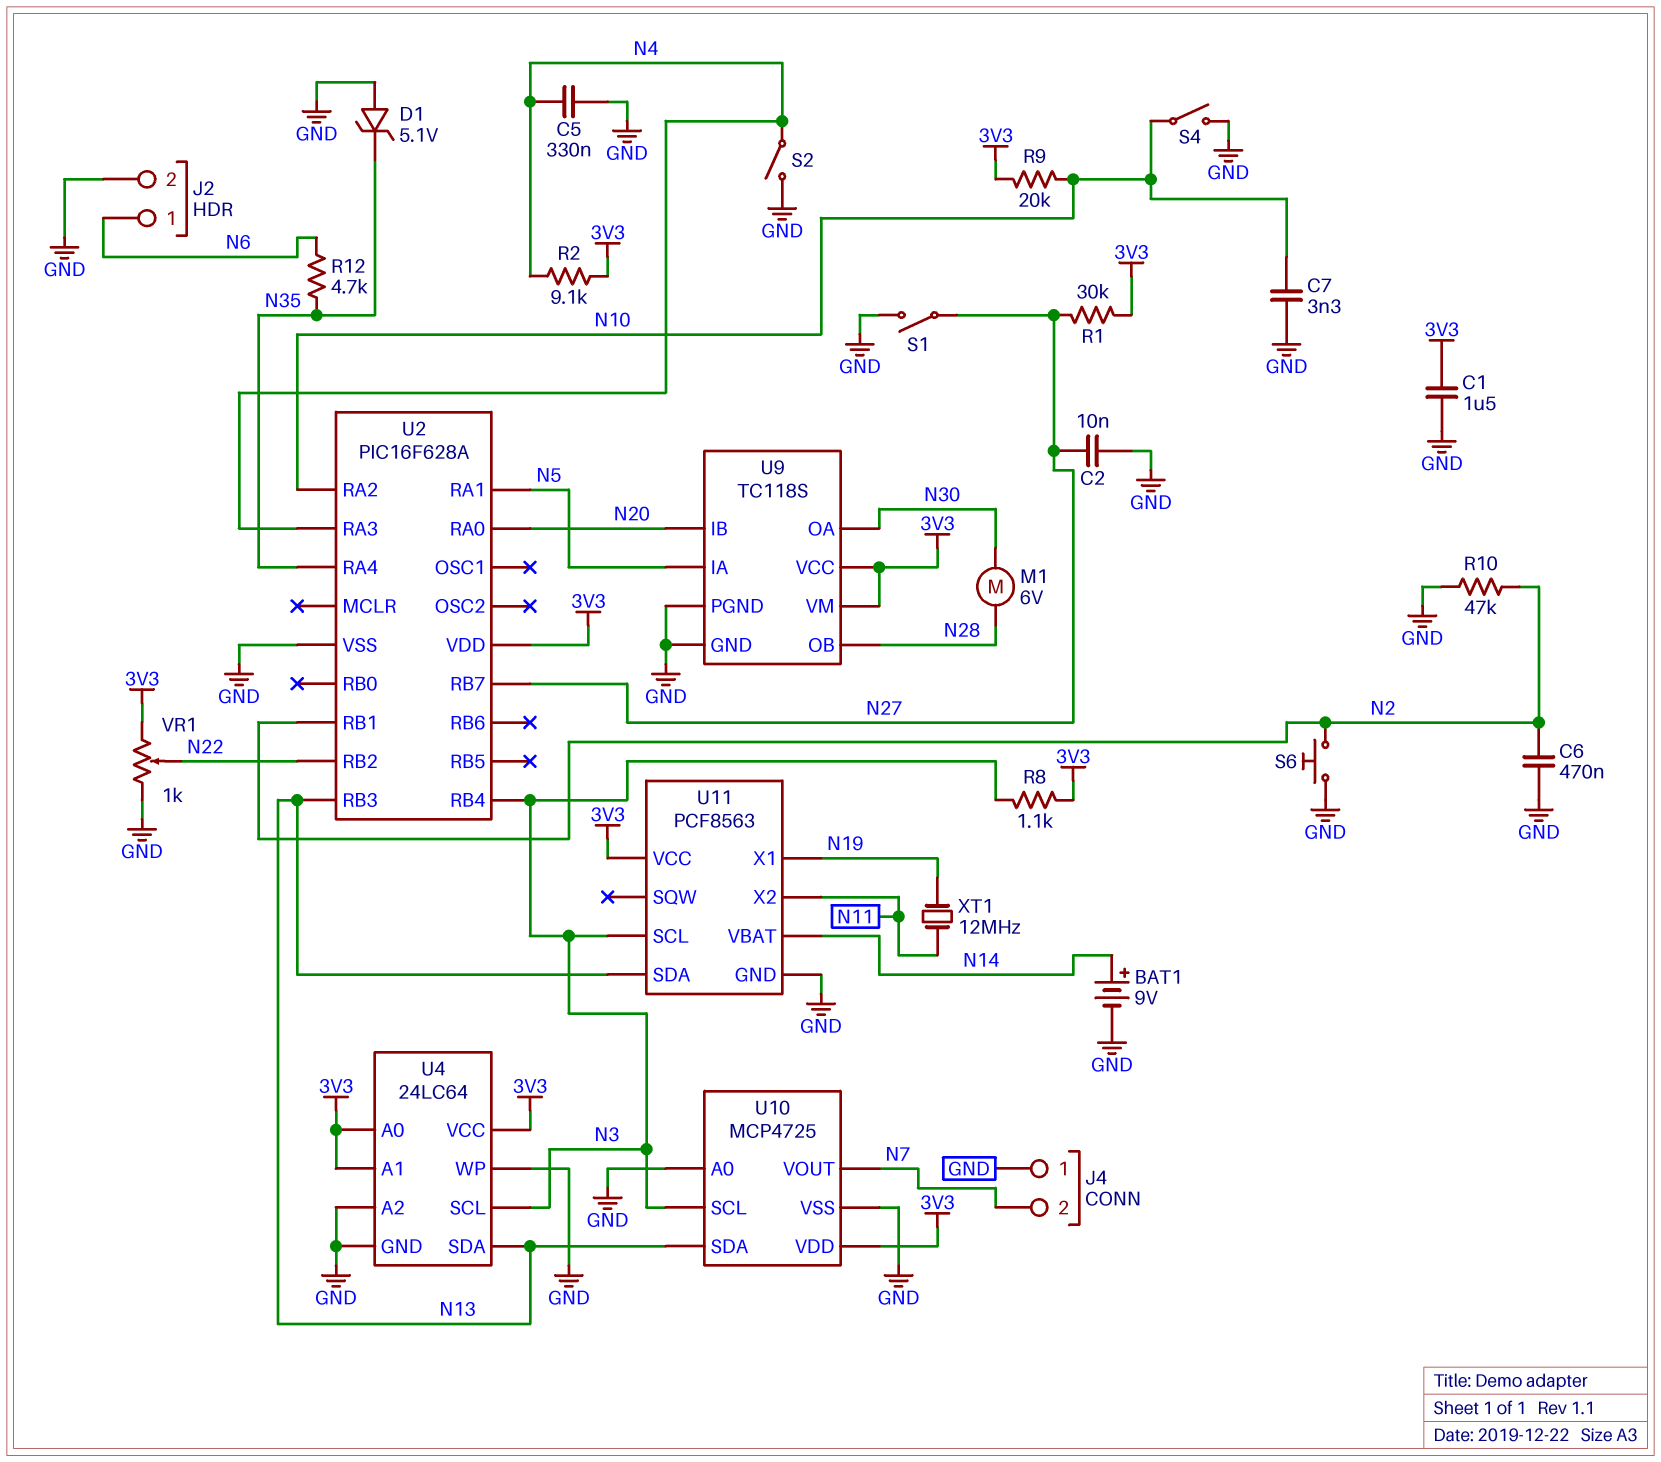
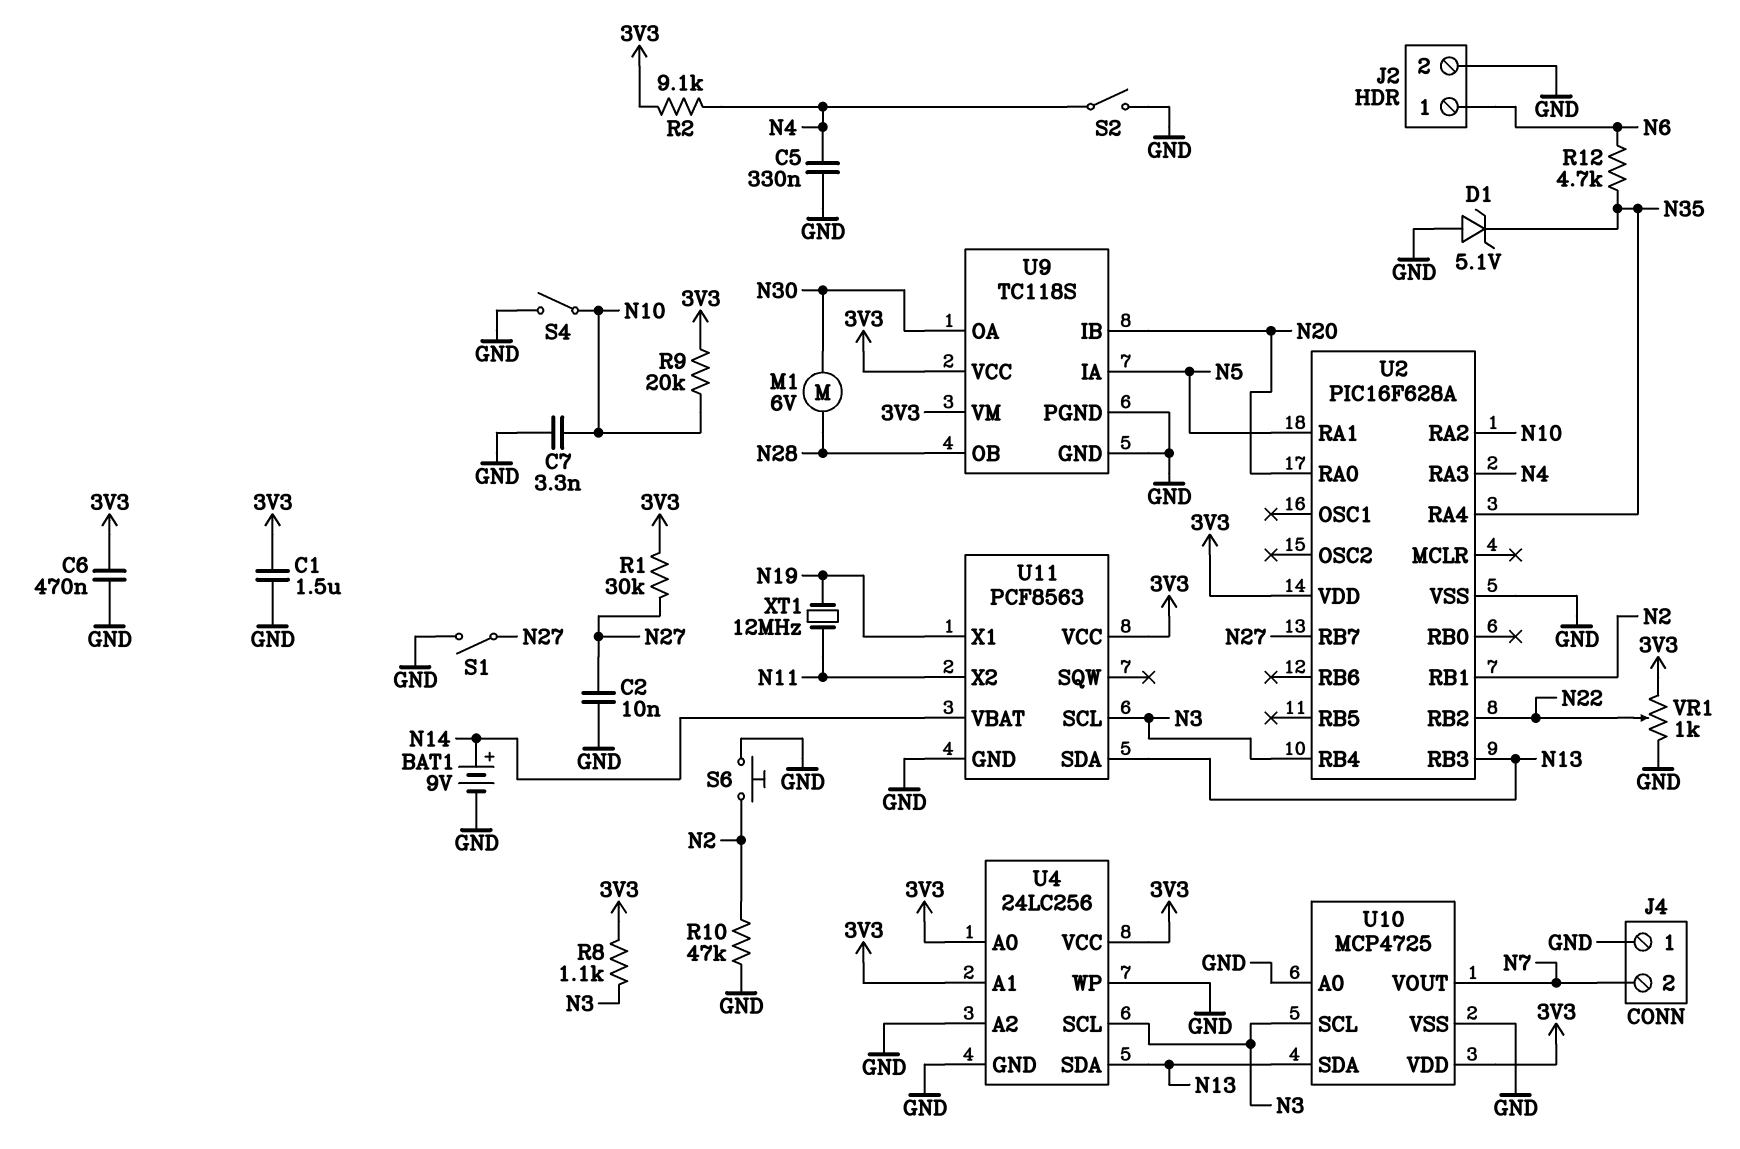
C6: 470nF (GND, N2) -> 470nF (3V3, GND)
U4: 24LC64 -> 24LC256

